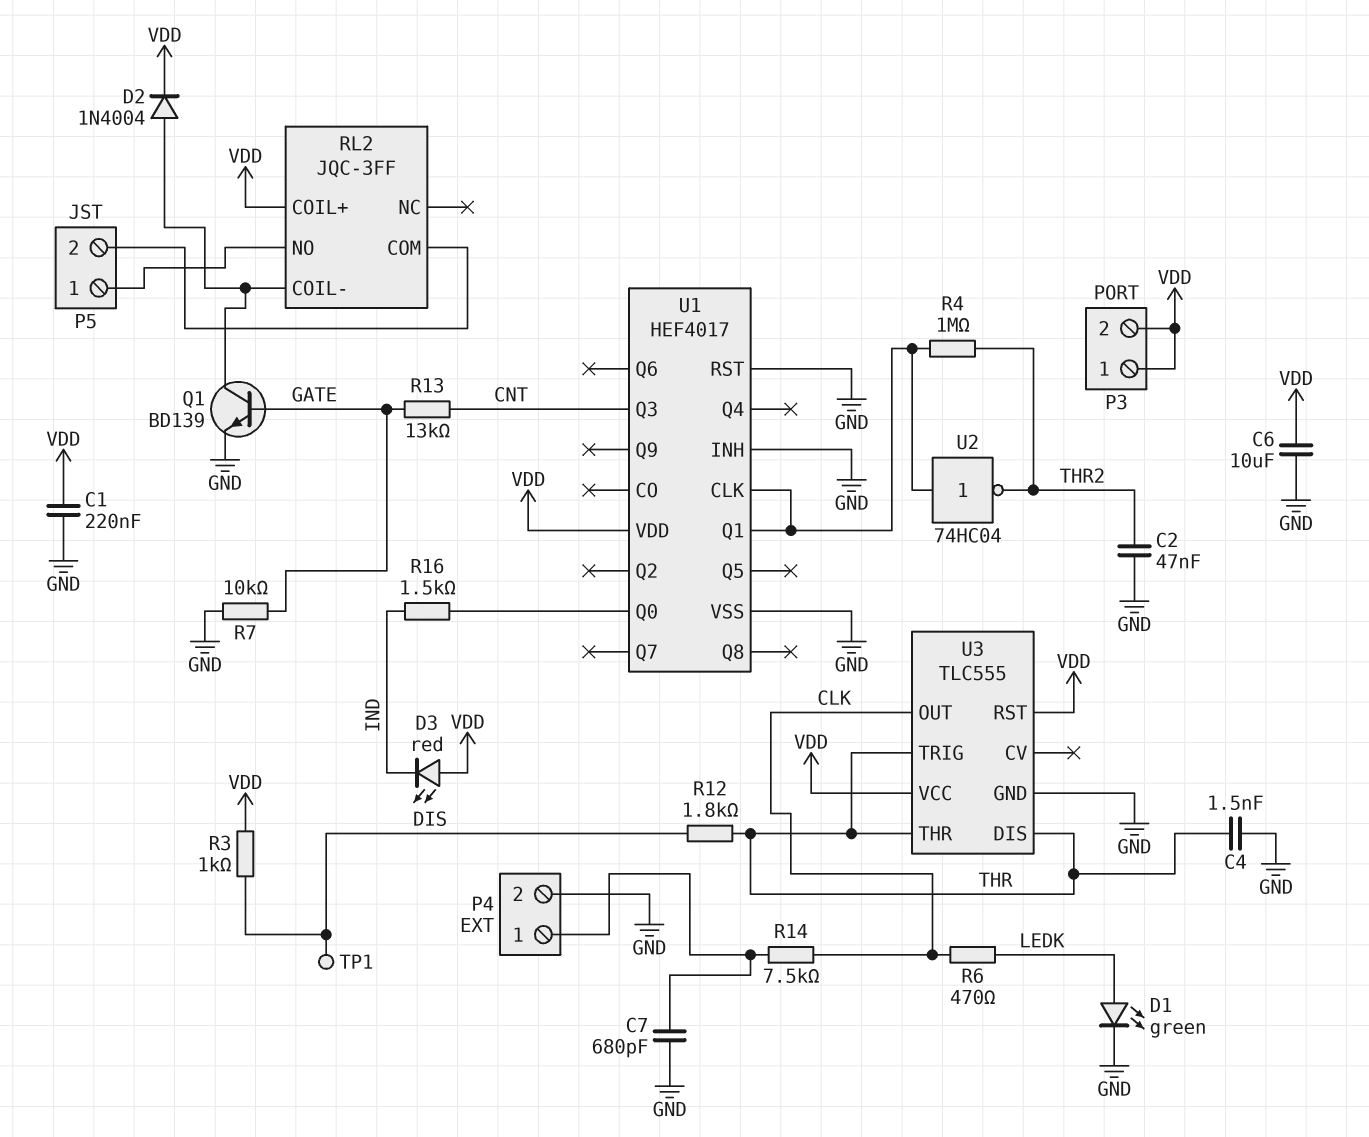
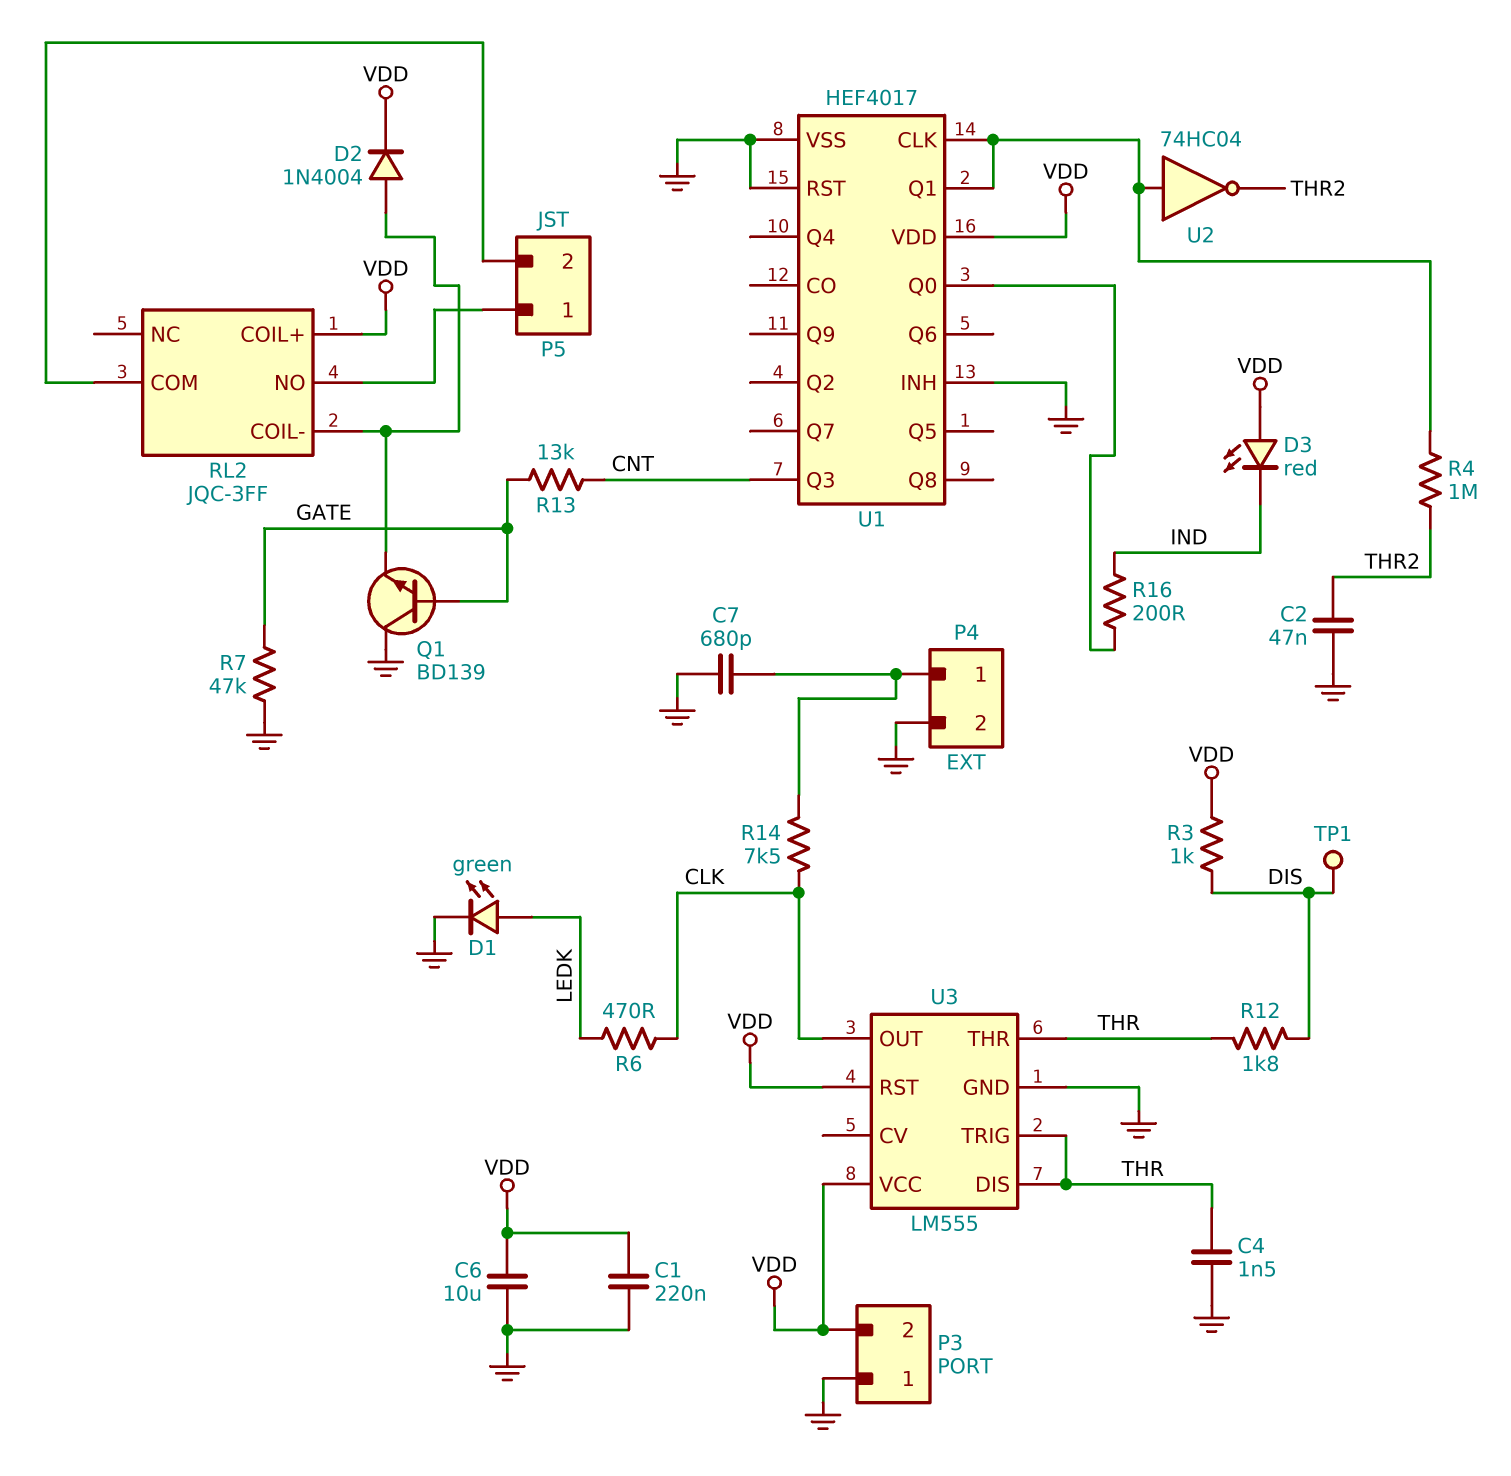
P3 pin 1: VDD -> GND
Q1: NPN BD139 (B GATE, C RL2/COIL-, E GND) -> NPN BD139 (B GATE, C GND, E RL2/COIL-)
R7: 10k (GATE, GND) -> 47k (GATE, GND)
R16: 1.5k (IND, U1/Q0) -> 200 (IND, U1/Q0)
U3: TLC555 -> LM555

